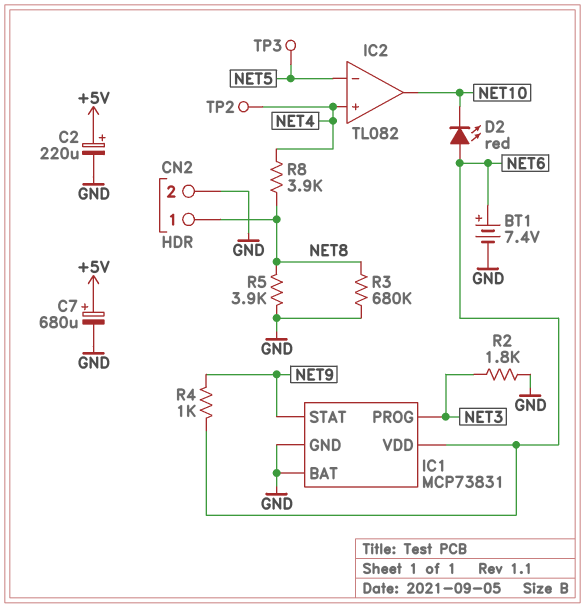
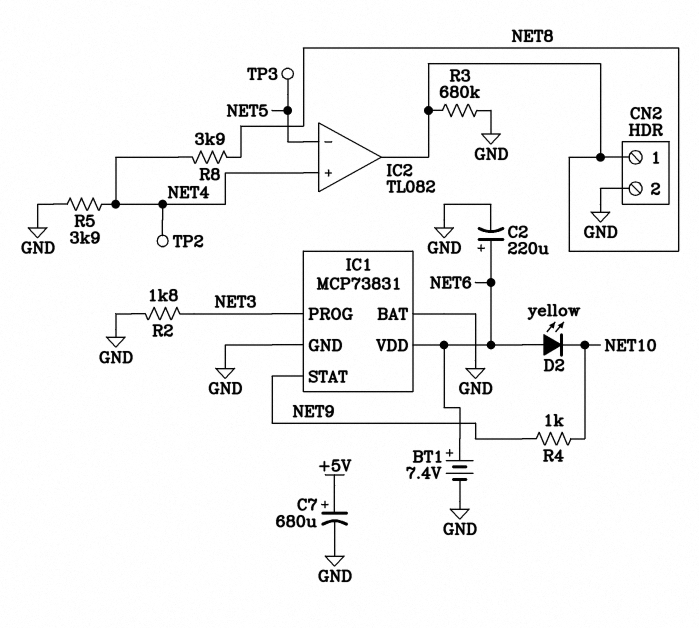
C2: 220uF (plus +5V, minus GND) -> 220uF (plus NET6, minus GND)
D2: LED red (A NET6, K NET10) -> LED yellow (A NET6, K NET10)
IC2 pin out: NET10 -> NET8
R4: 1k (NET6, NET9) -> 1k (NET9, NET10)
R5: 3.9k (GND, NET8) -> 3.9k (GND, NET4)

